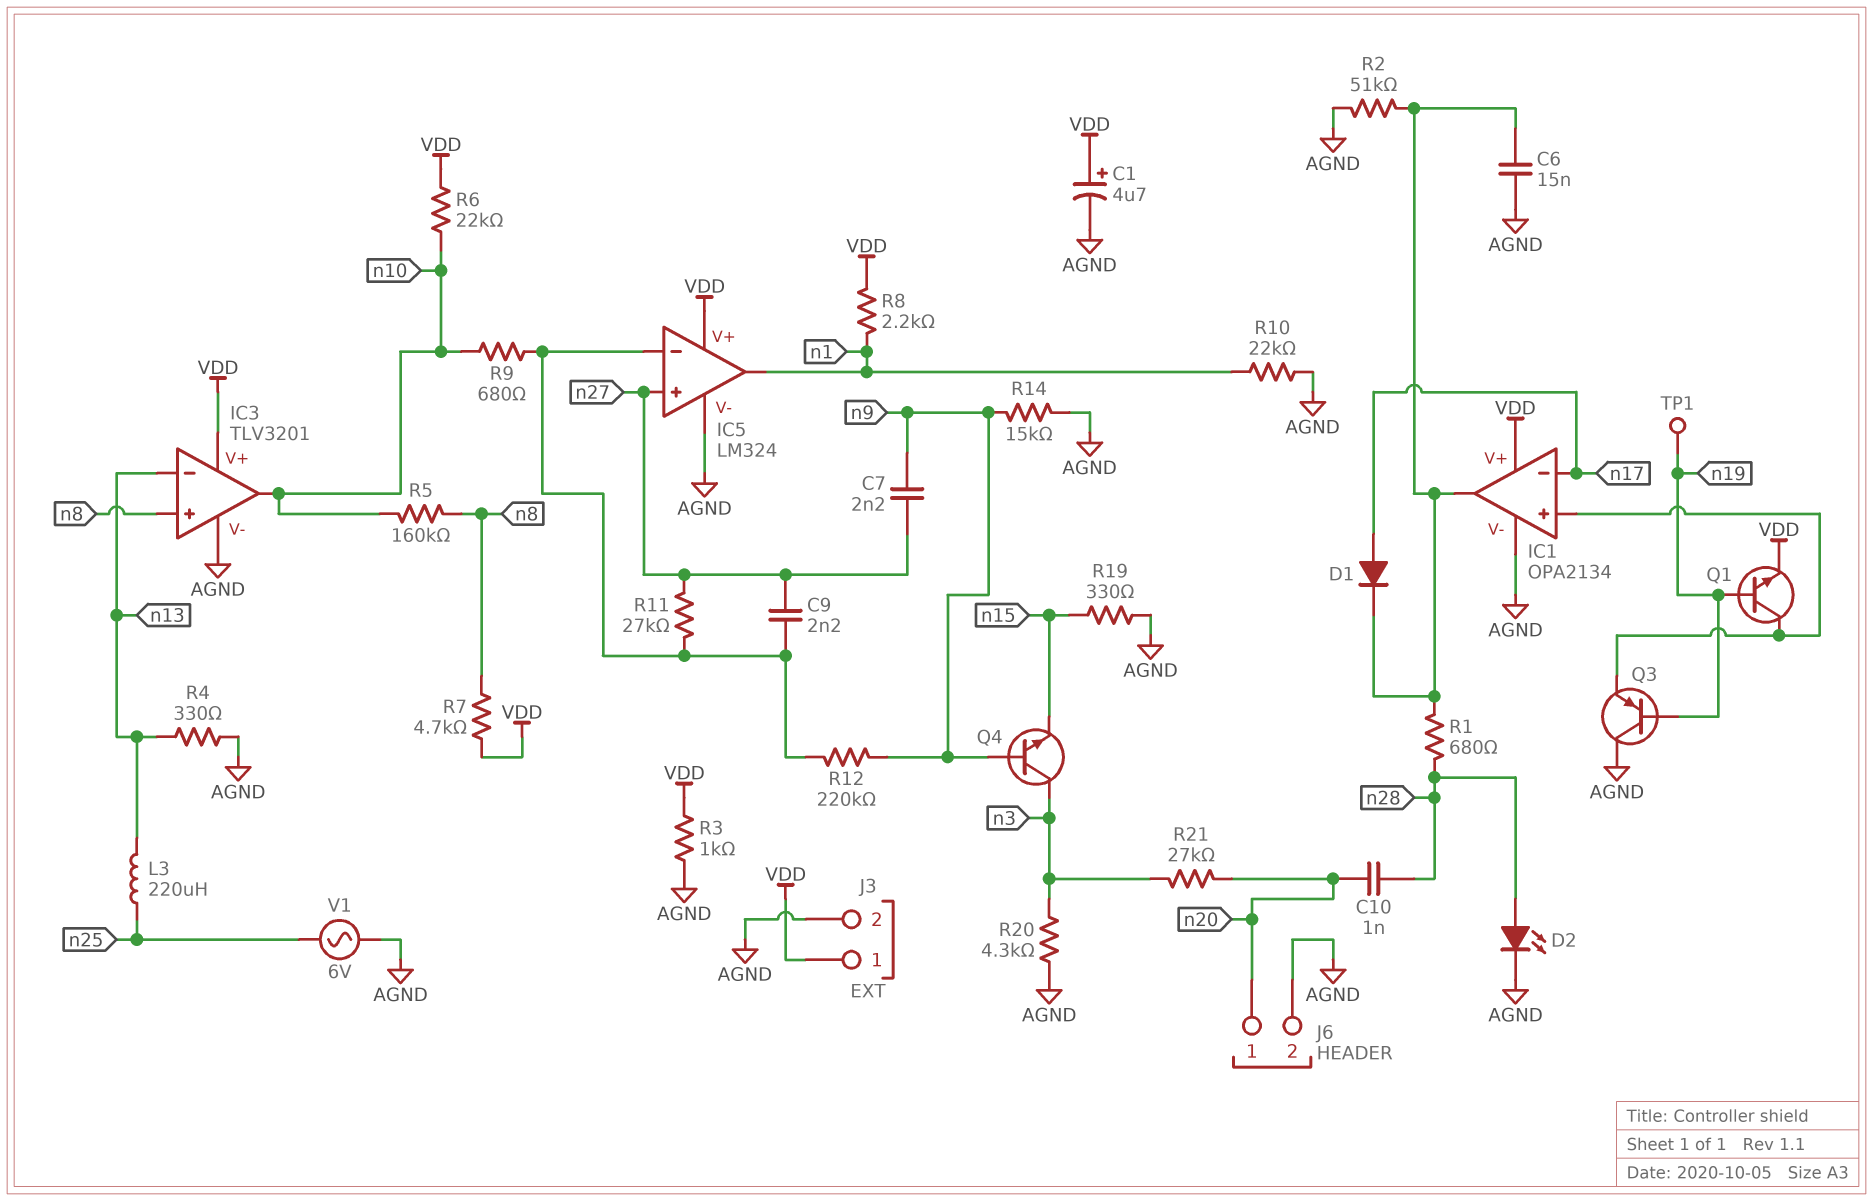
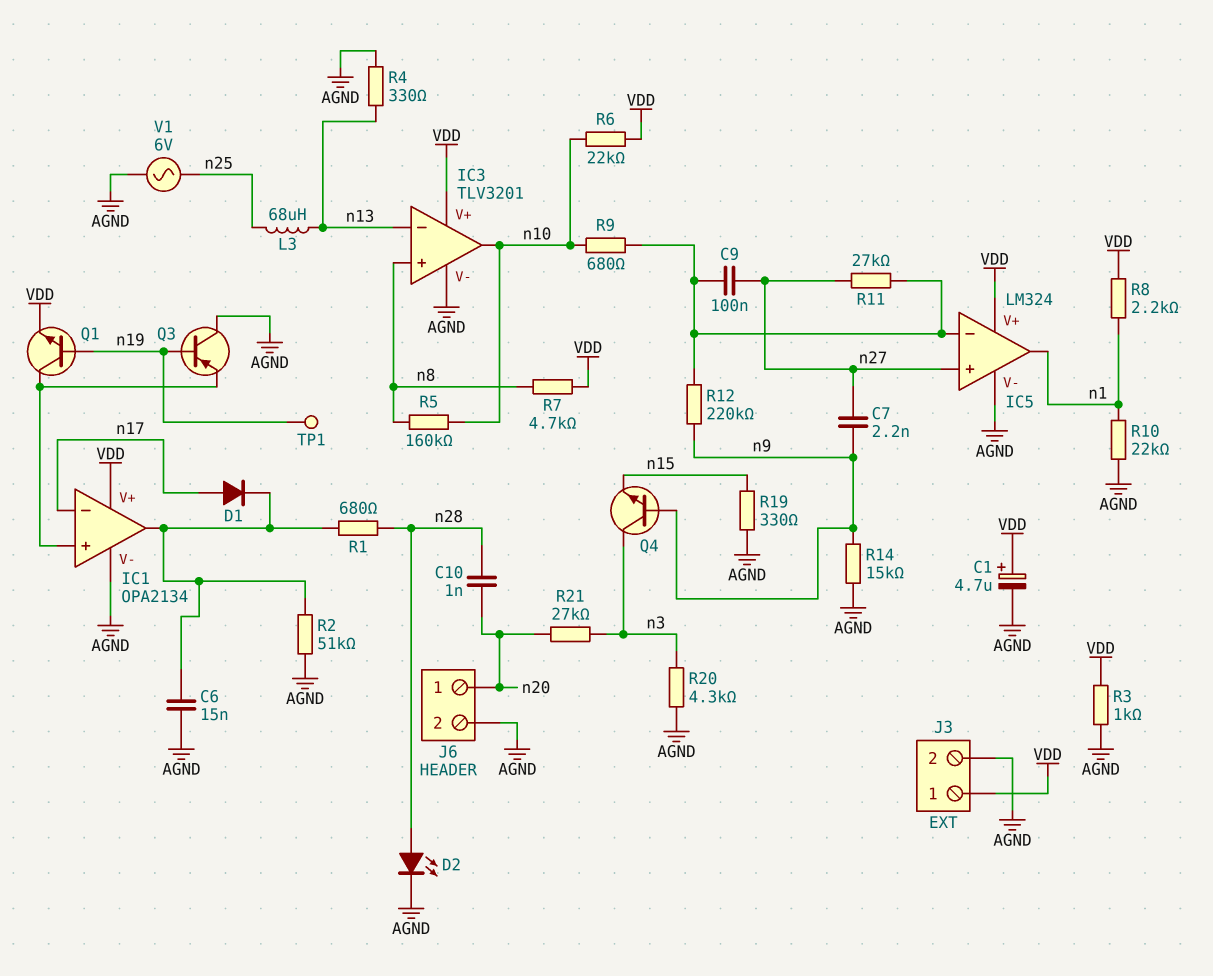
C9: 2.2nF (IC5/in-, n27) -> 100nF (IC5/in-, n27)
L3: 220uH (n13, n25) -> 68uH (n13, n25)

